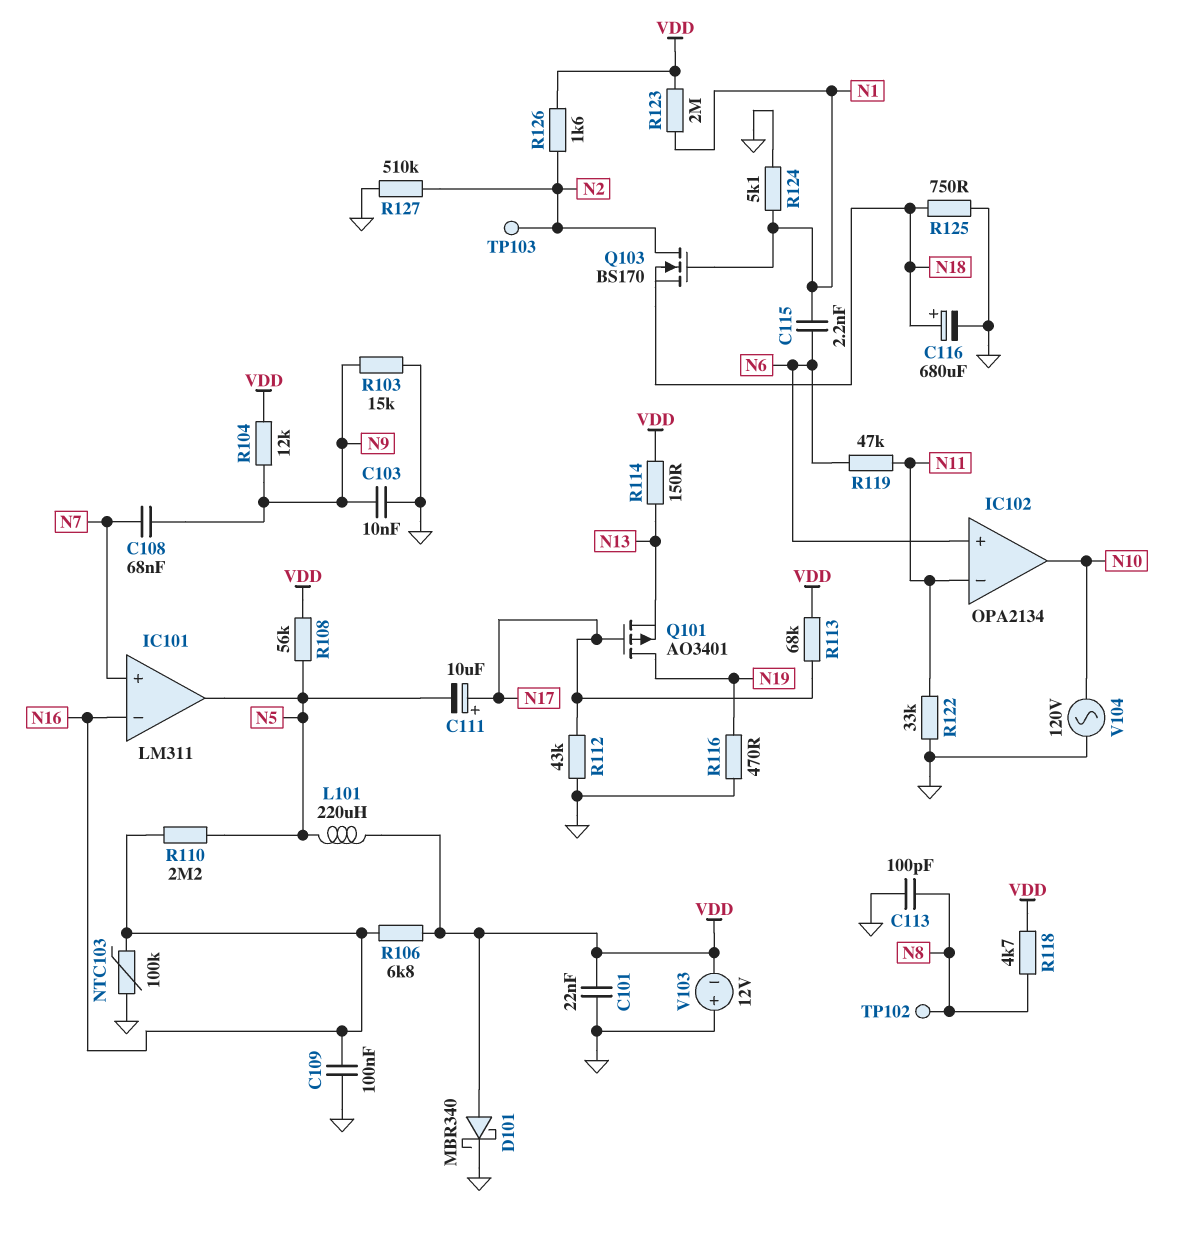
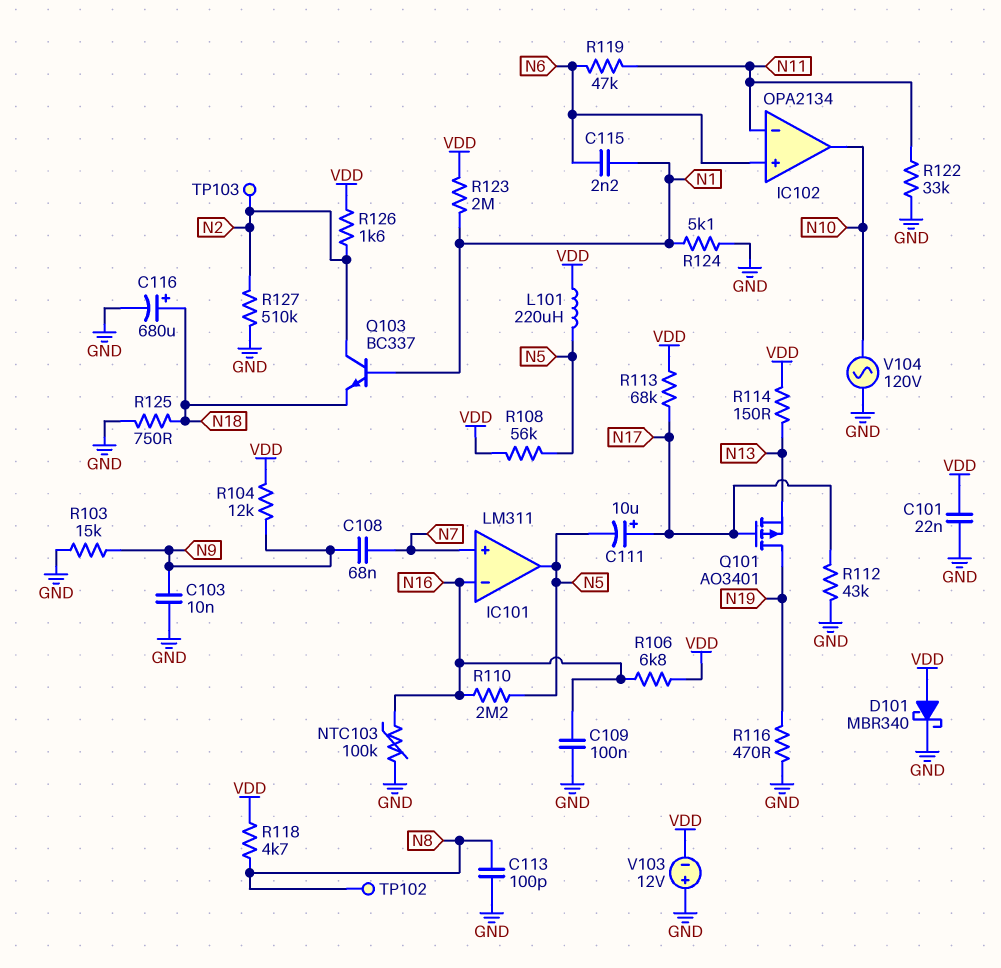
Q103: NMOS BS170 (G N1, D N2, S N18) -> NPN BC337 (B N1, C N2, E N18)

